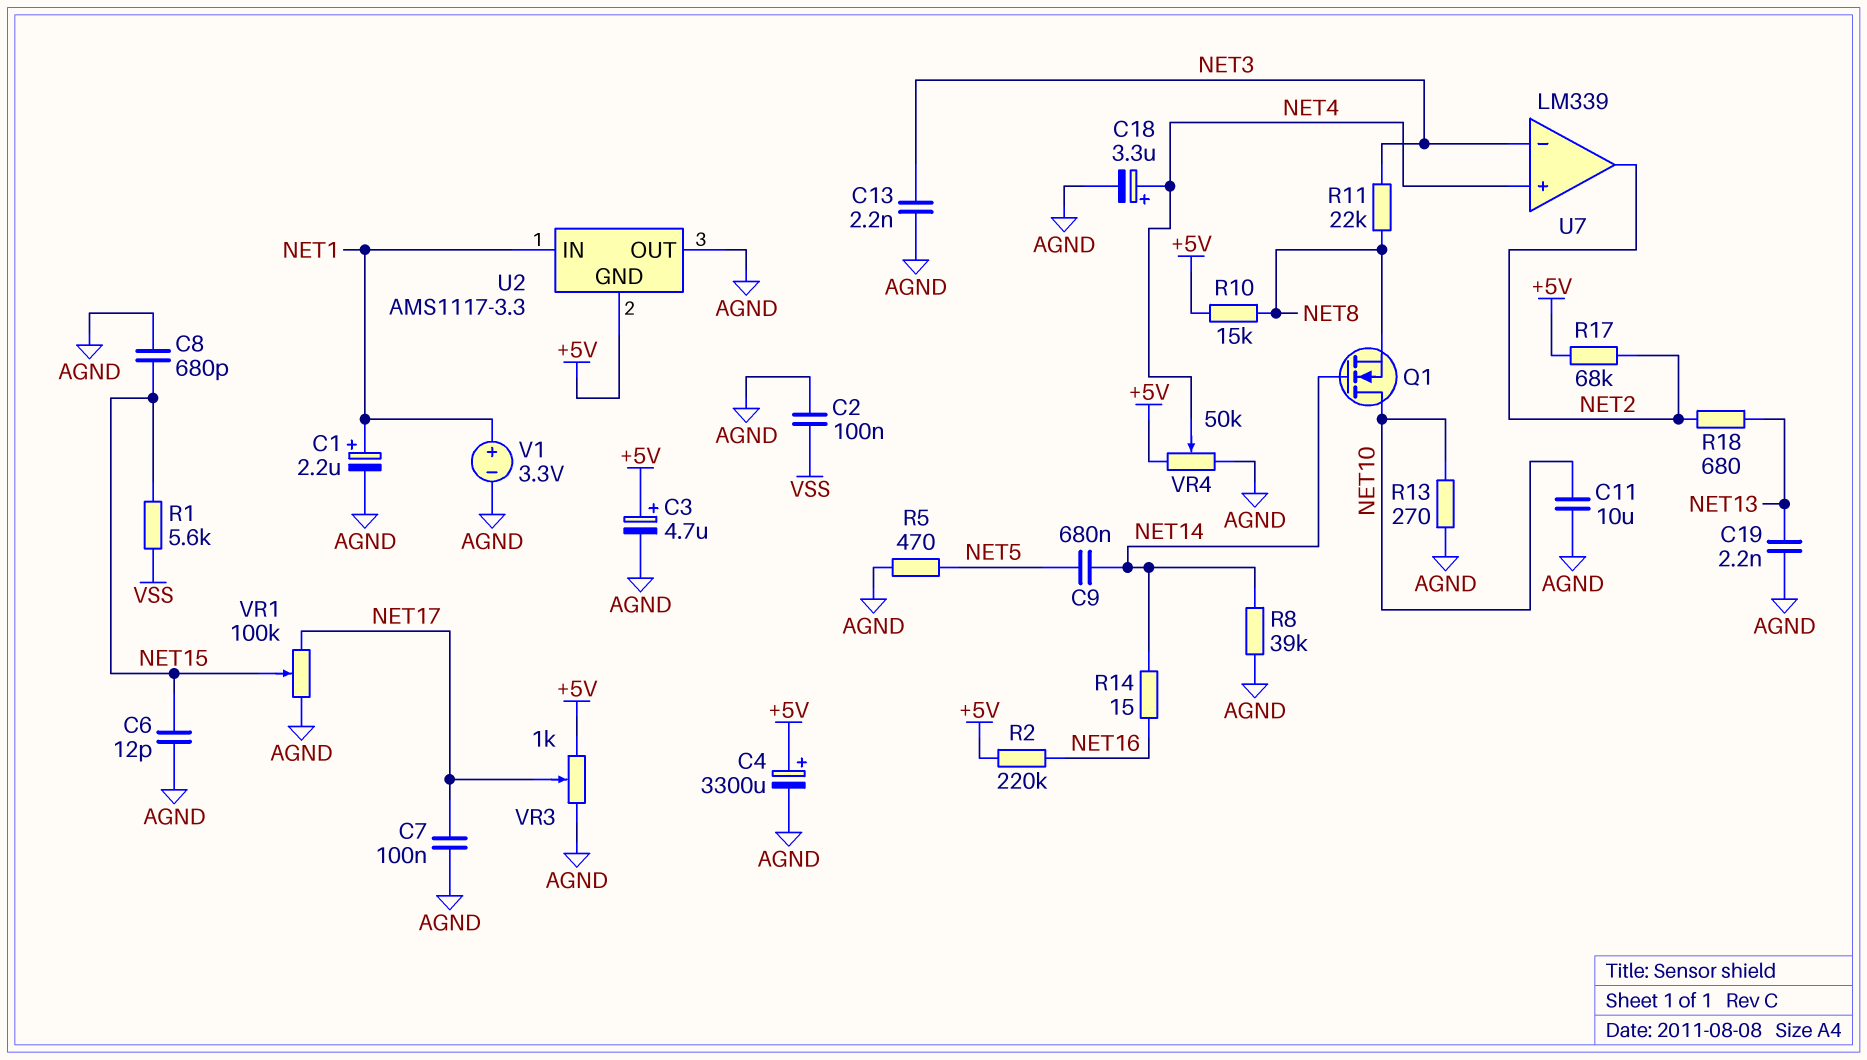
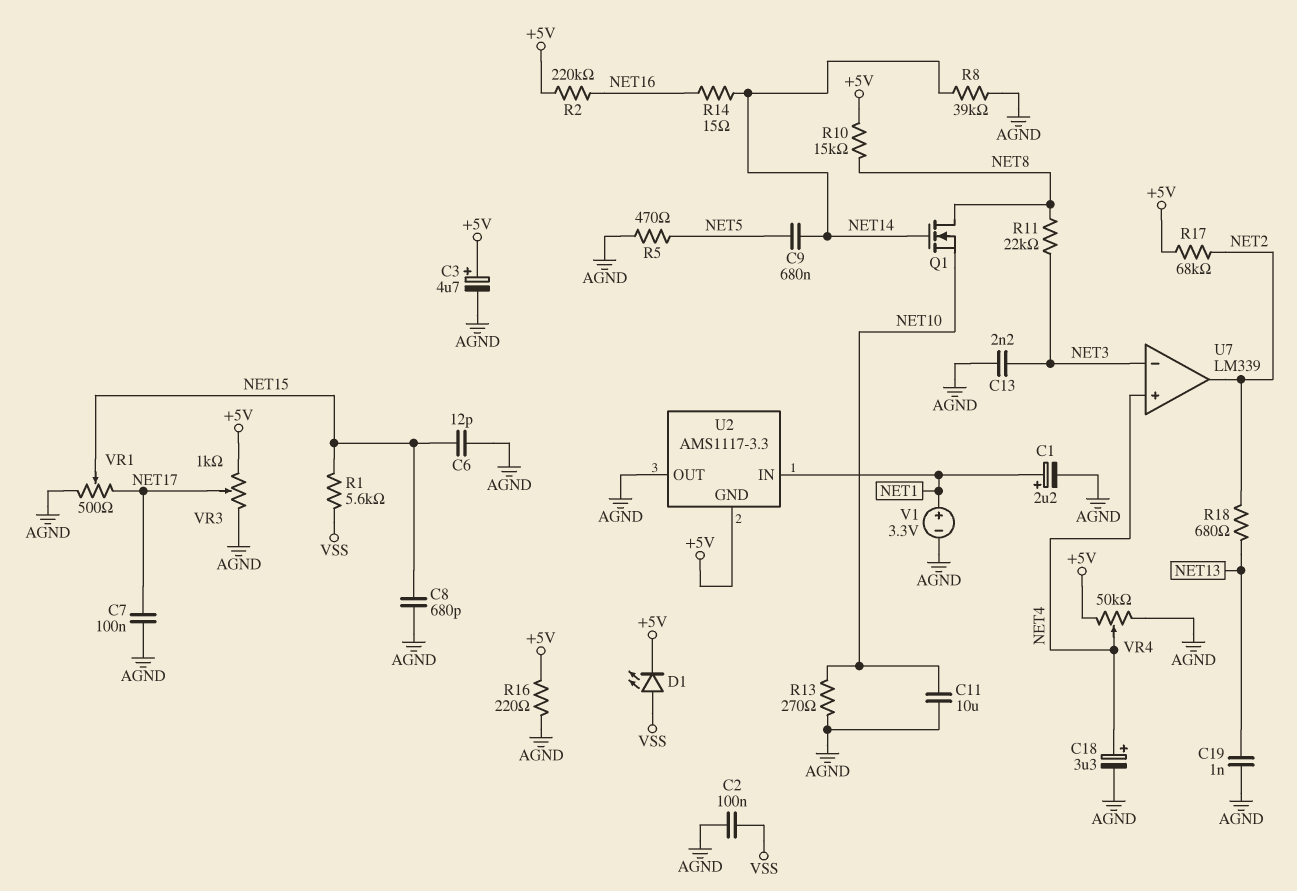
C4: 3300uF (plus +5V, minus AGND) -> none
C19: 2.2nF (AGND, NET13) -> 1nF (AGND, NET13)
D1: none -> LED (A VSS, K +5V)
Q1: NMOS (G NET14, D NET10, S NET8) -> NMOS (G NET14, D NET8, S NET10)
R16: none -> 220 (+5V, AGND)
VR1: 100k (AGND, NET17, wiper NET15) -> 500 (AGND, NET17, wiper NET15)

